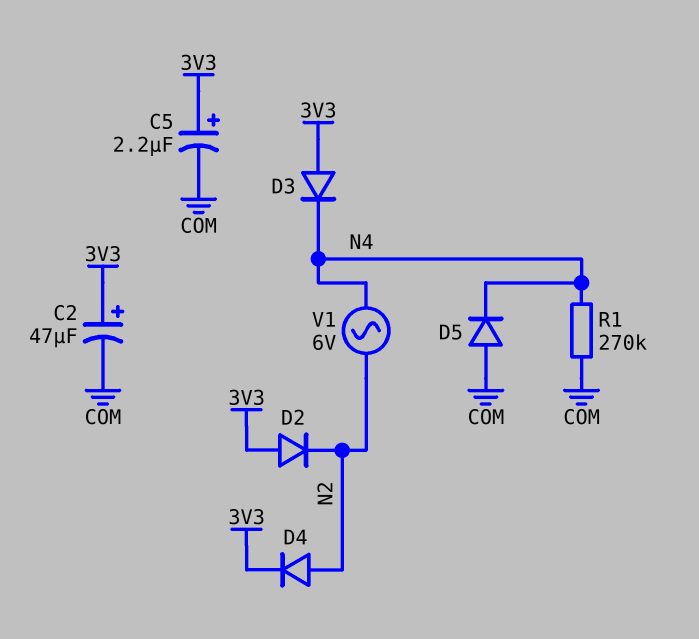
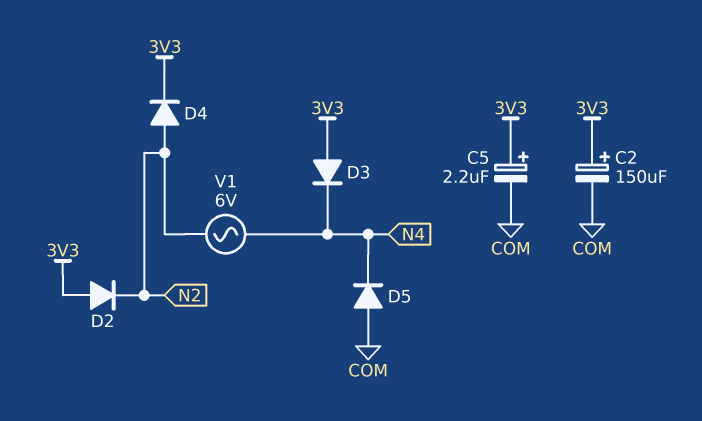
C2: 47uF (plus 3V3, minus COM) -> 150uF (plus 3V3, minus COM)
R1: 270k (COM, N4) -> none

